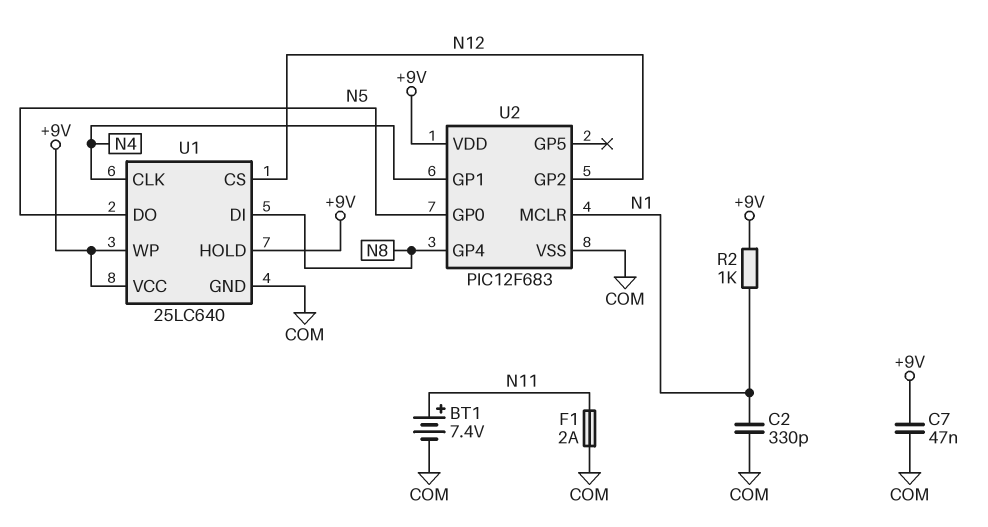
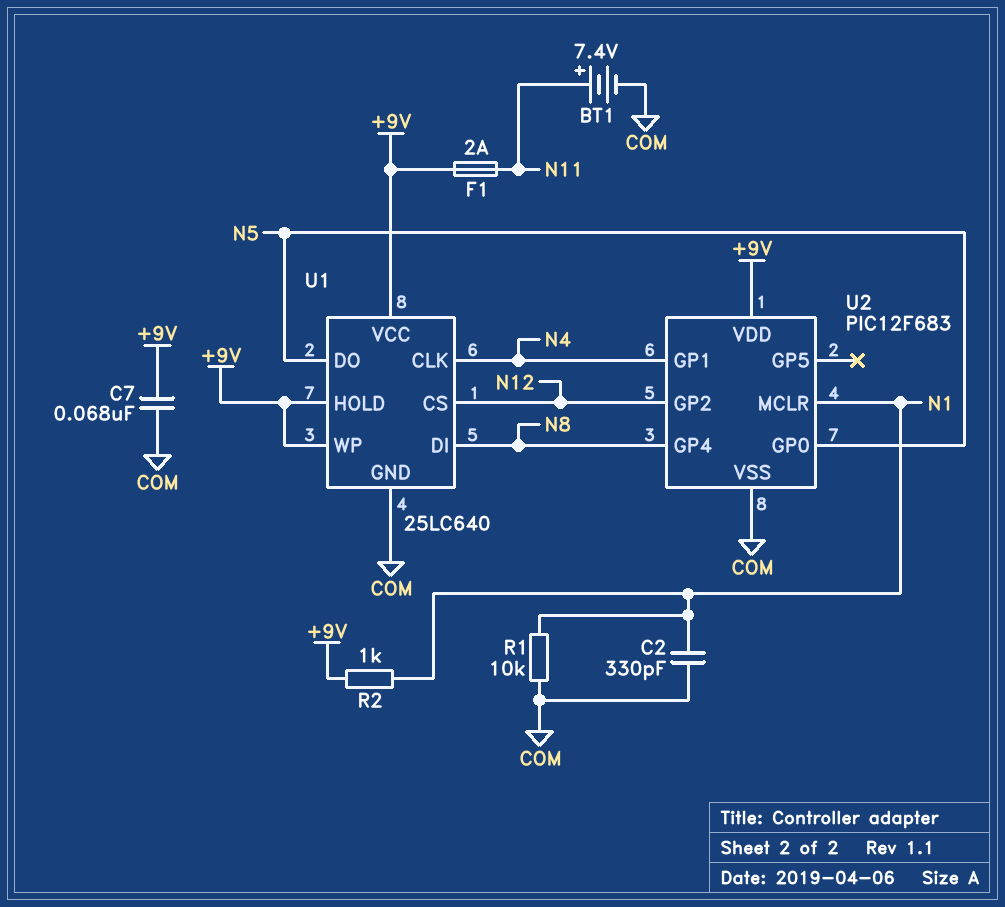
C7: 47nF (+9V, COM) -> 68nF (+9V, COM)
F1: 2A (COM, N11) -> 2A (+9V, N11)
R1: none -> 10k (COM, N1)

